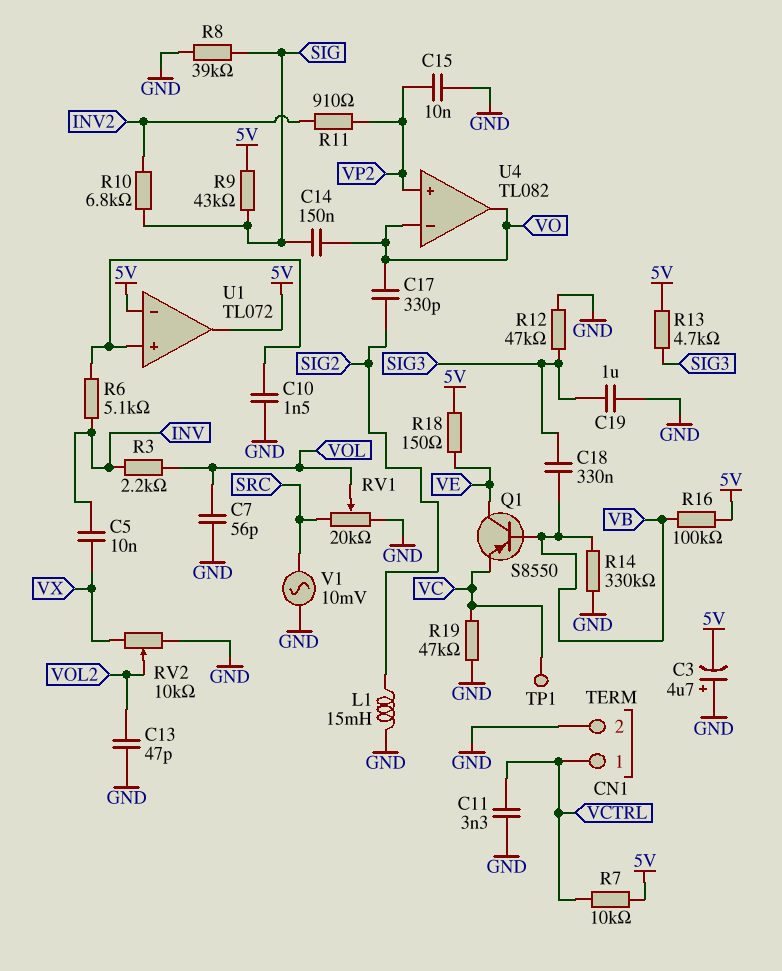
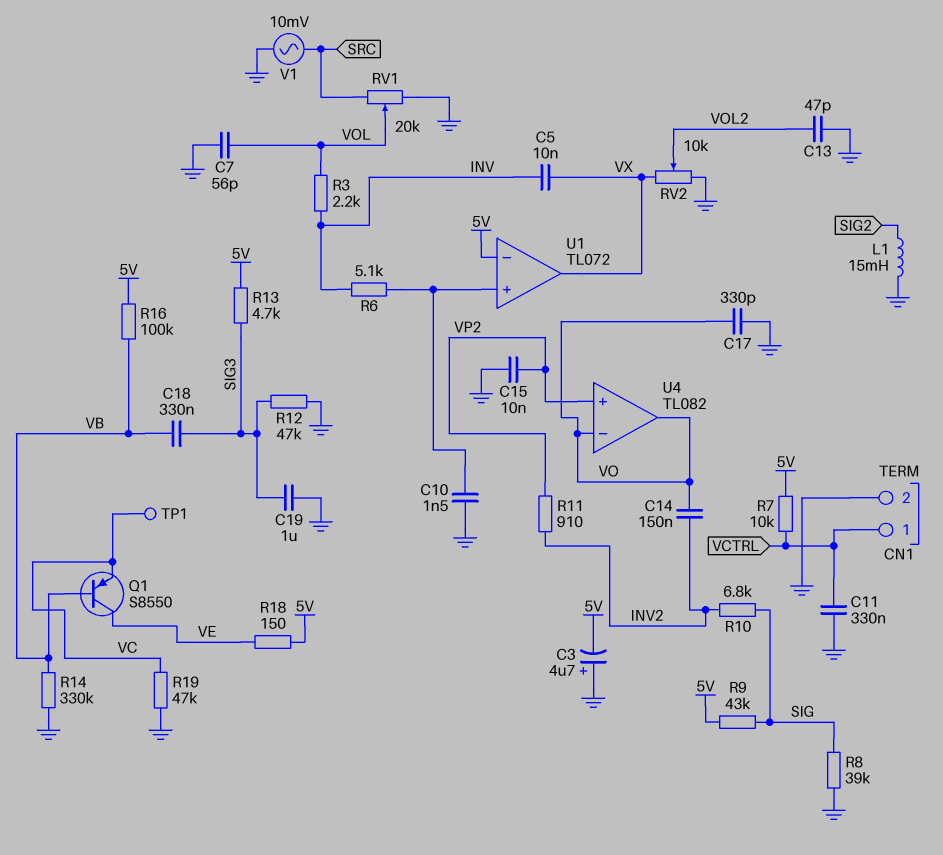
C11: 3.3nF (GND, VCTRL) -> 330nF (GND, VCTRL)
C14: 150nF (SIG, VO) -> 150nF (INV2, VO)
C17: 330pF (SIG2, VO) -> 330pF (GND, VO)
U1 pin out: 5V -> VX

